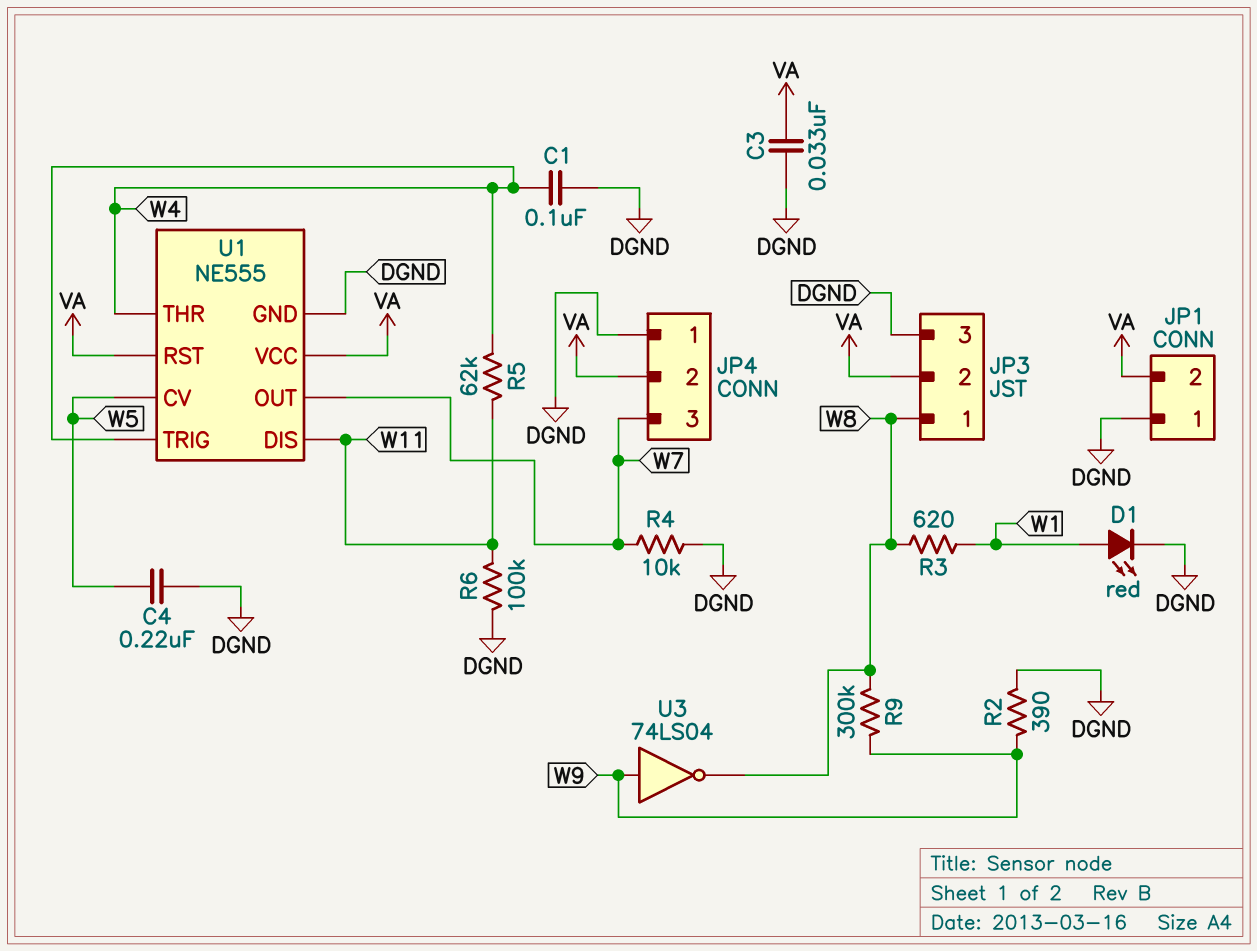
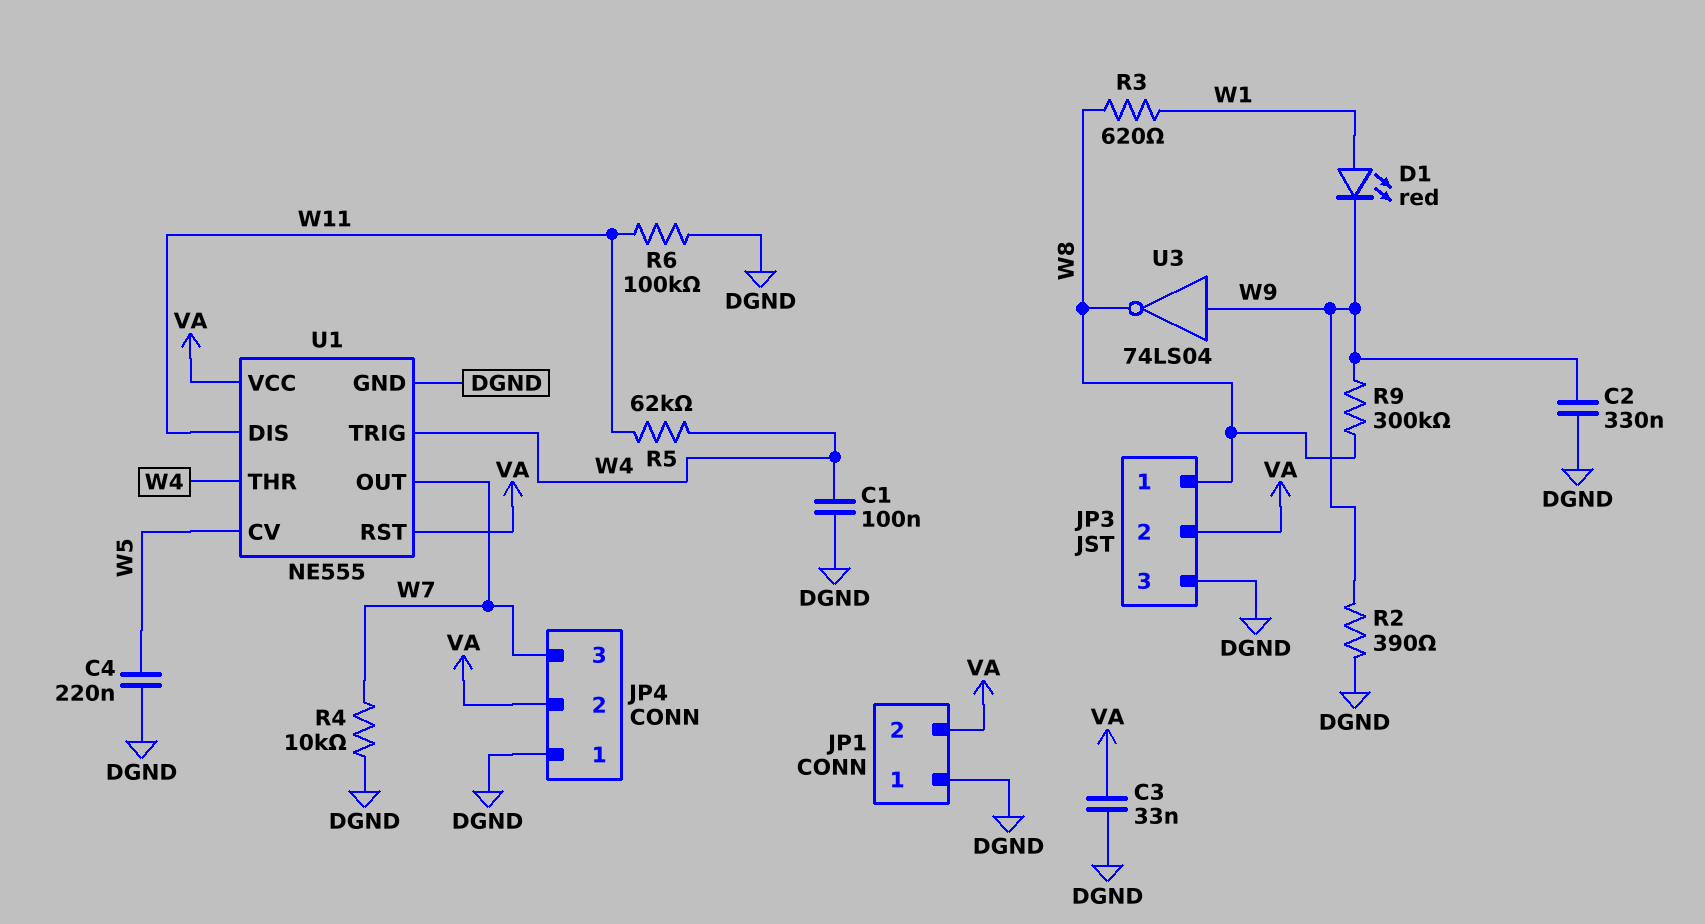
C2: none -> 330nF (DGND, W9)
D1: LED red (A W1, K DGND) -> LED red (A W1, K W9)

